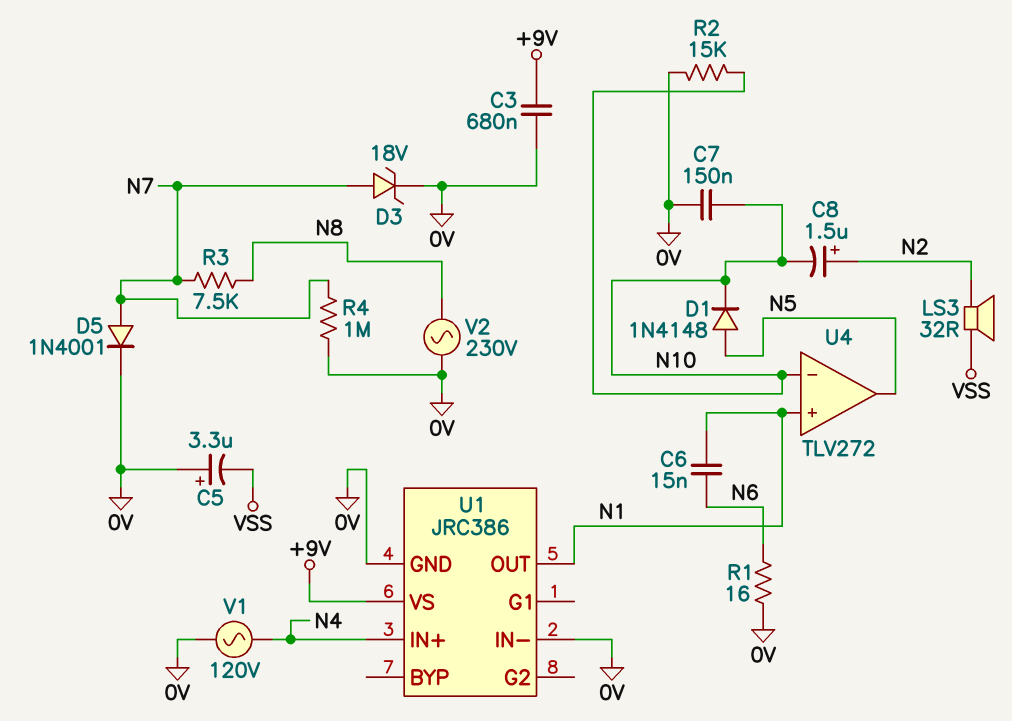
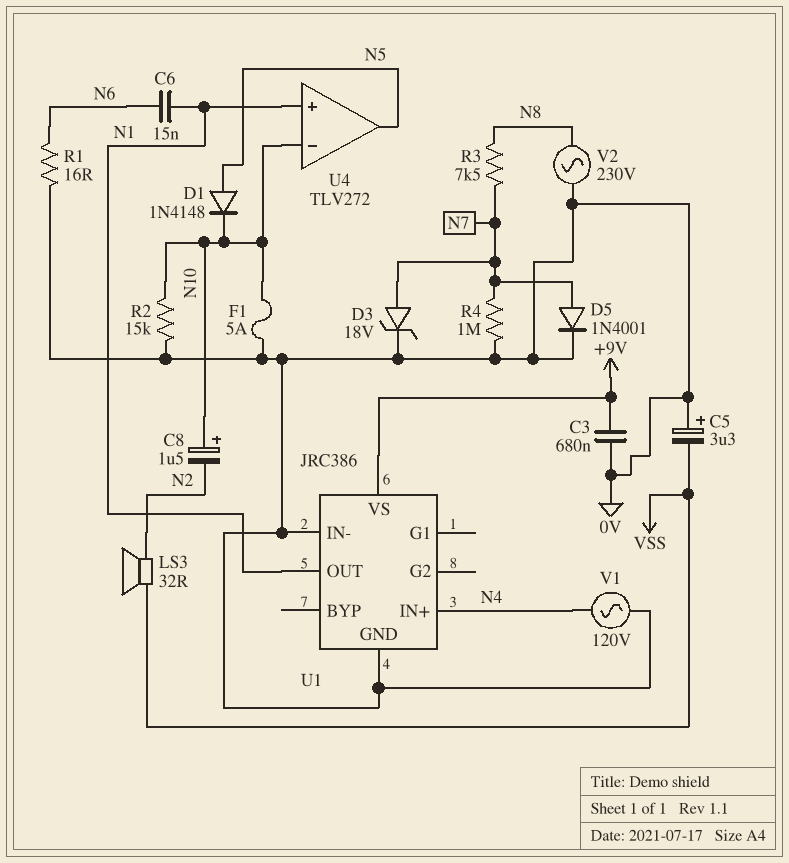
C7: 150nF (0V, N10) -> none
C8: 1.5uF (plus N2, minus N10) -> 1.5uF (plus N10, minus N2)
F1: none -> 5A (0V, N10)

